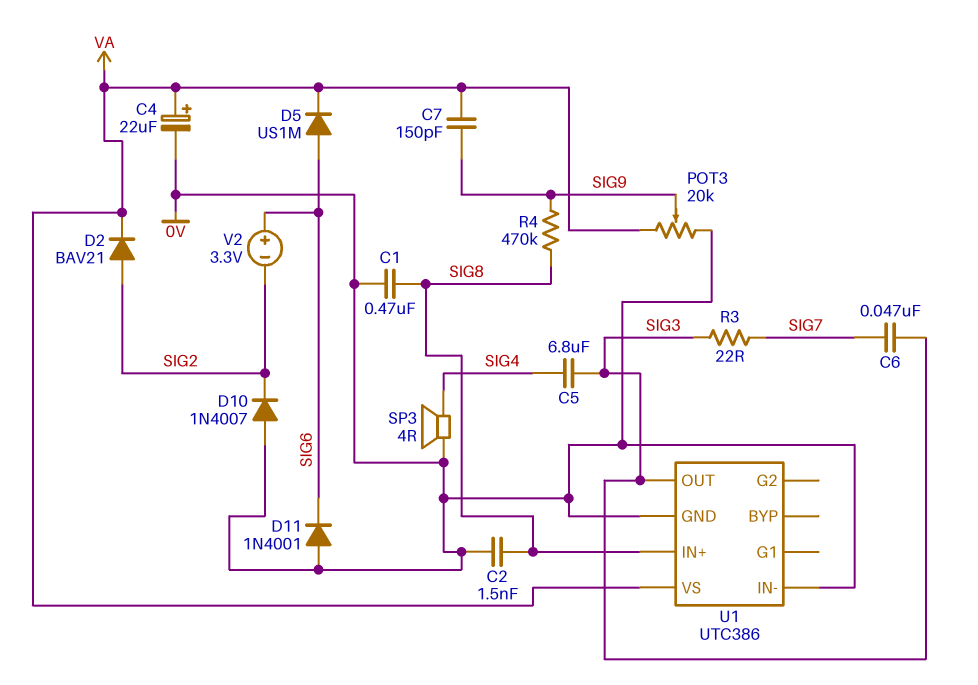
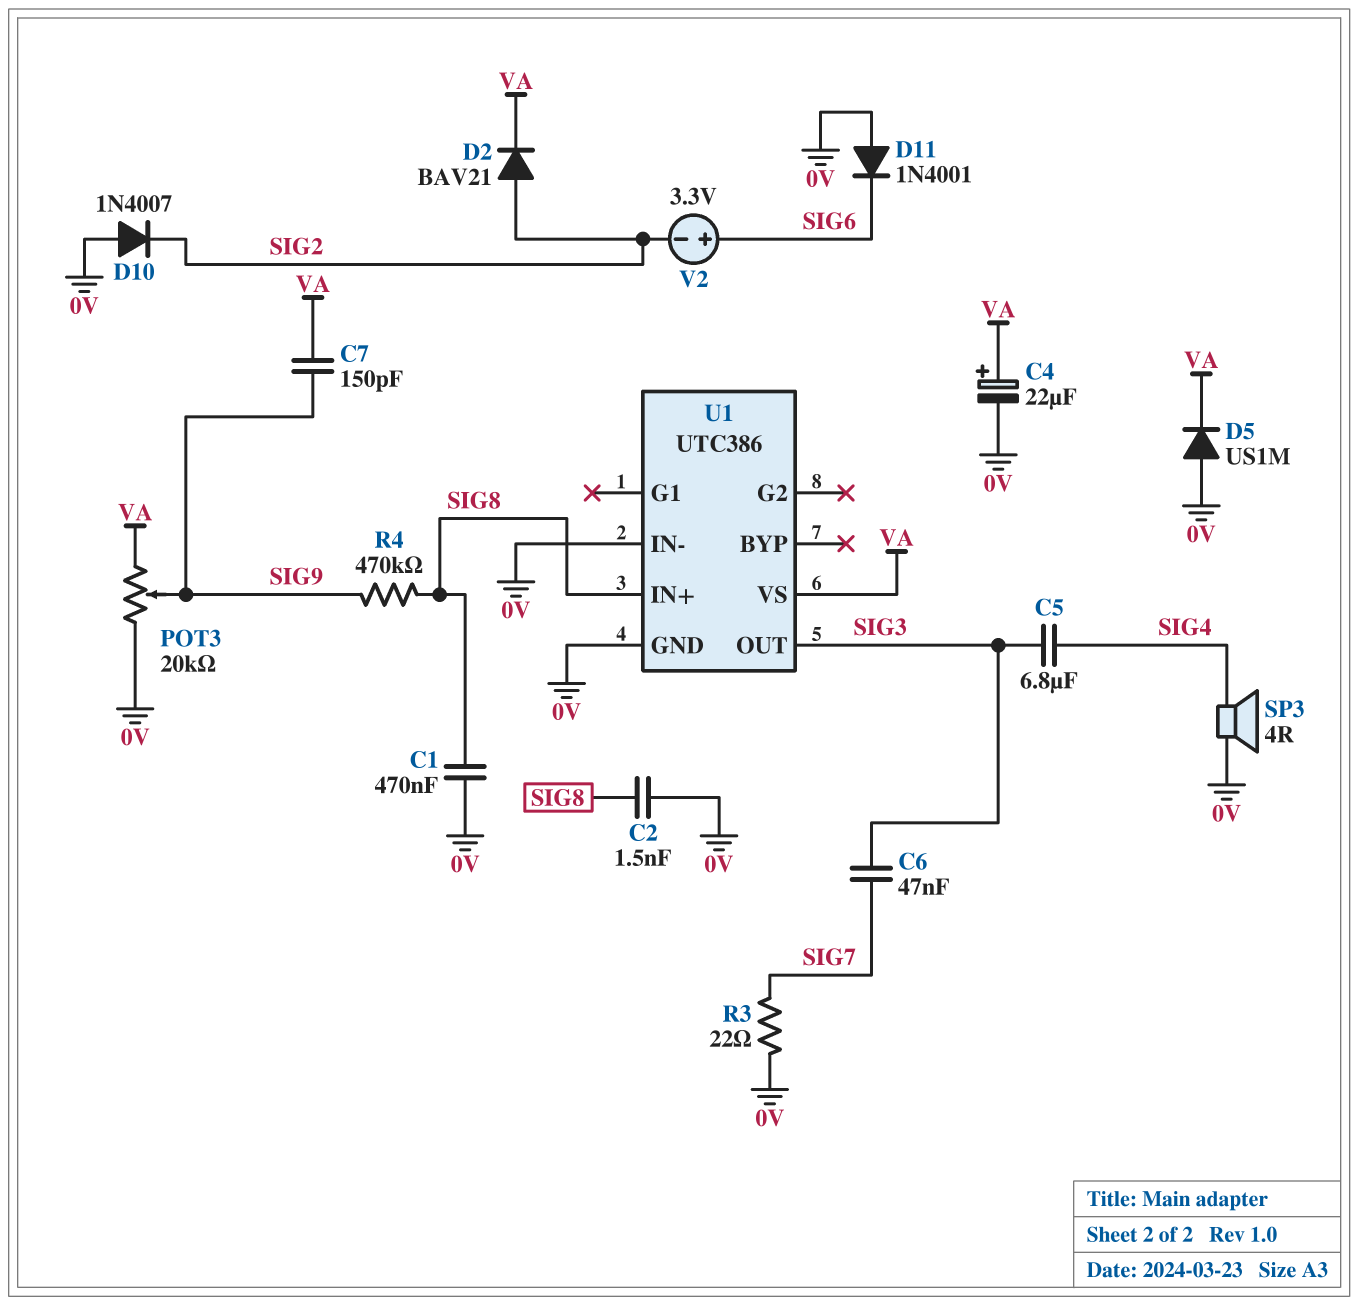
D5: diode US1M (A SIG6, K VA) -> diode US1M (A 0V, K VA)
R3: 22 (SIG3, SIG7) -> 22 (0V, SIG7)

